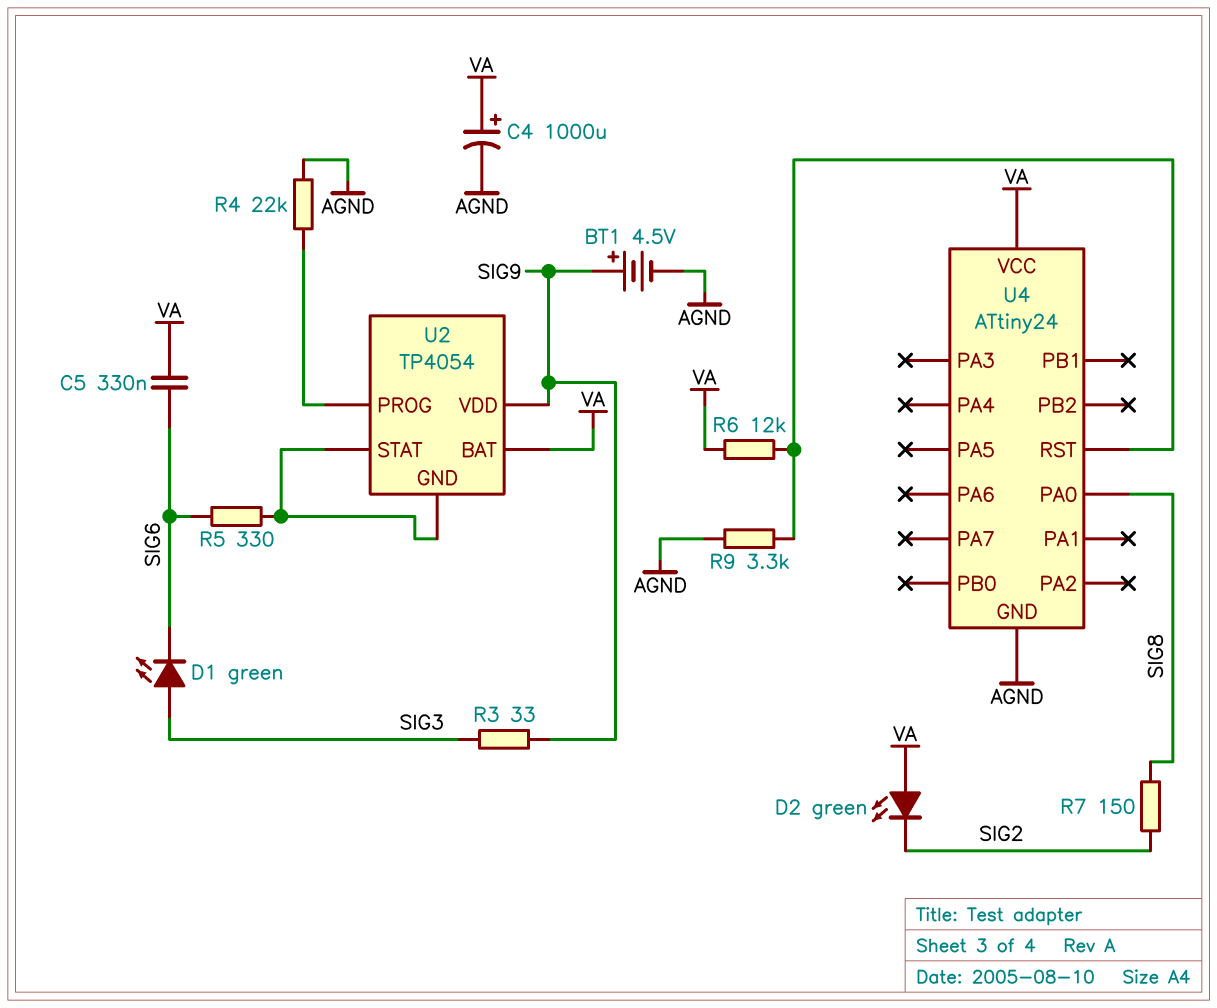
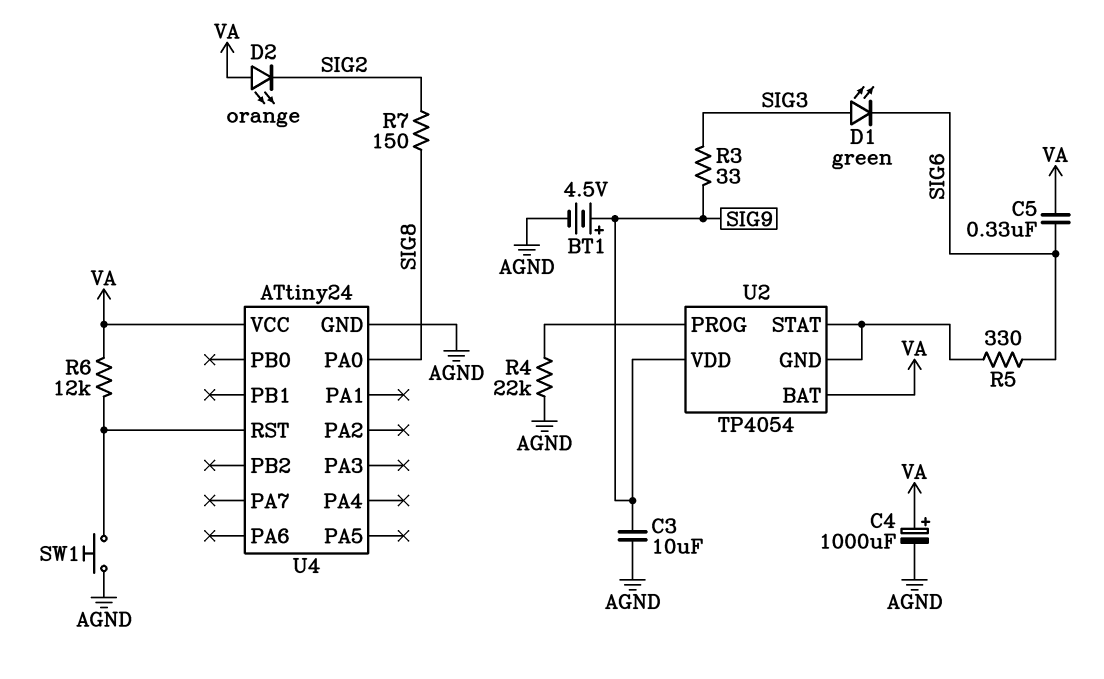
C3: none -> 10uF (AGND, SIG9)
D2: LED green (A VA, K SIG2) -> LED orange (A VA, K SIG2)
R9: 3.3k (AGND, U4/RST) -> none
SW1: none -> button (AGND, U4/RST)

